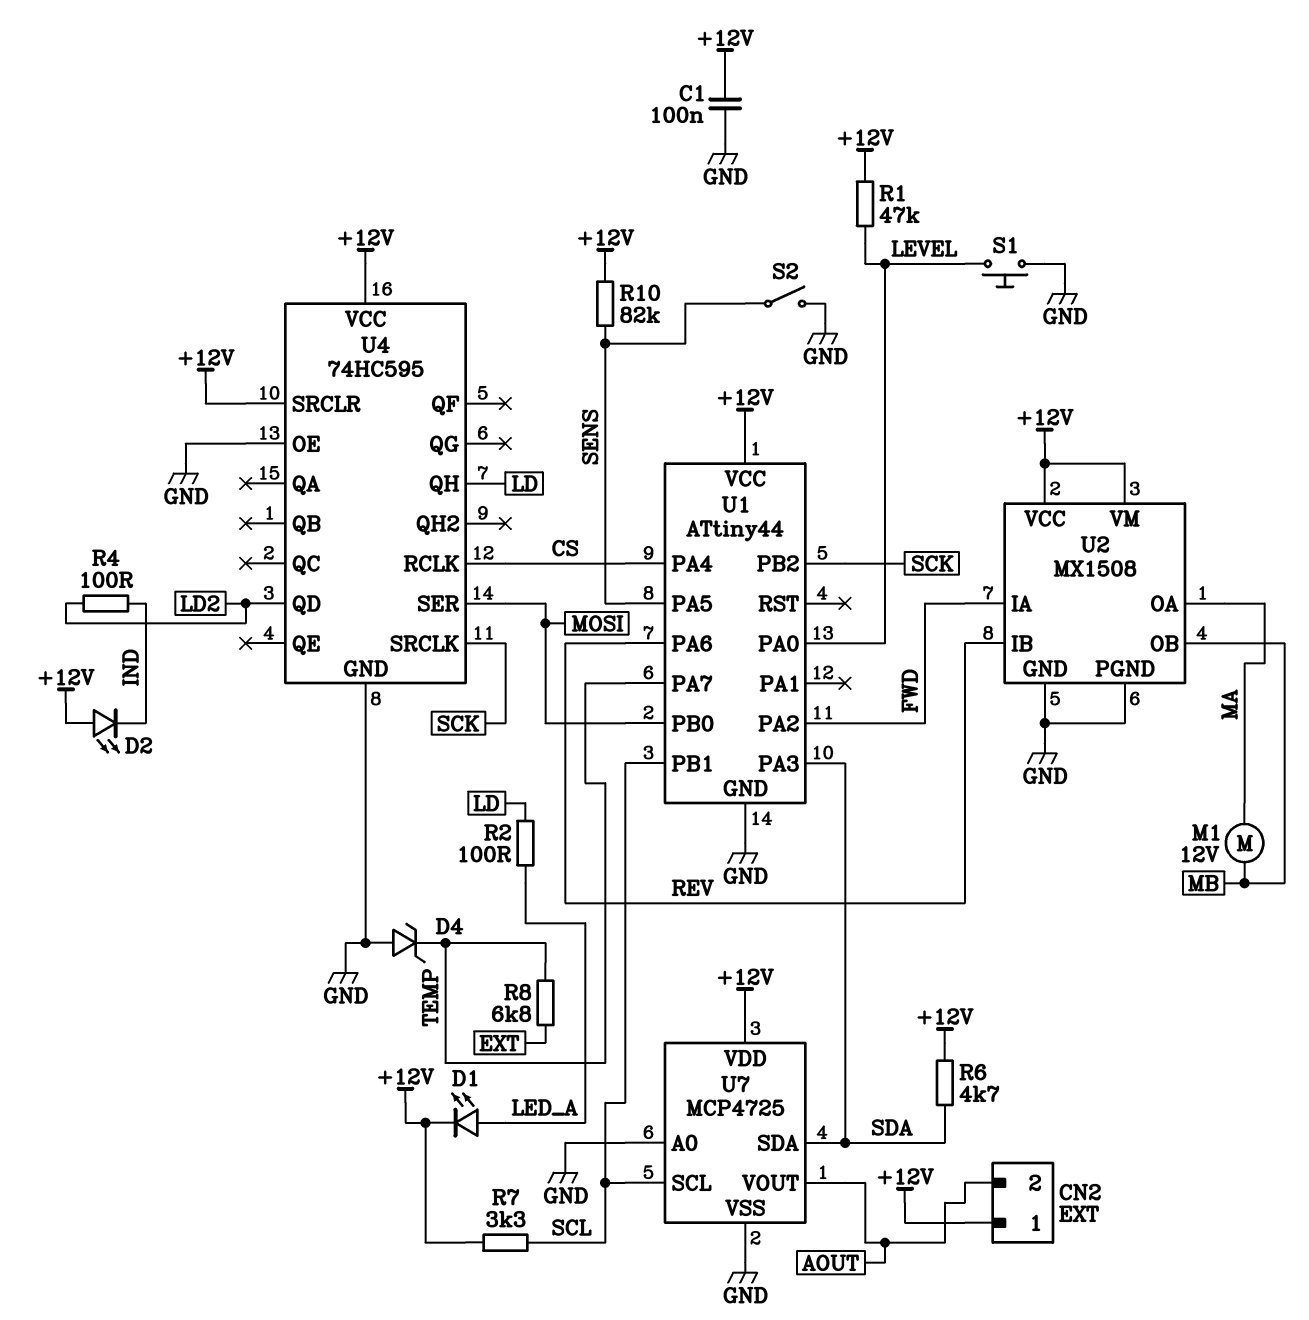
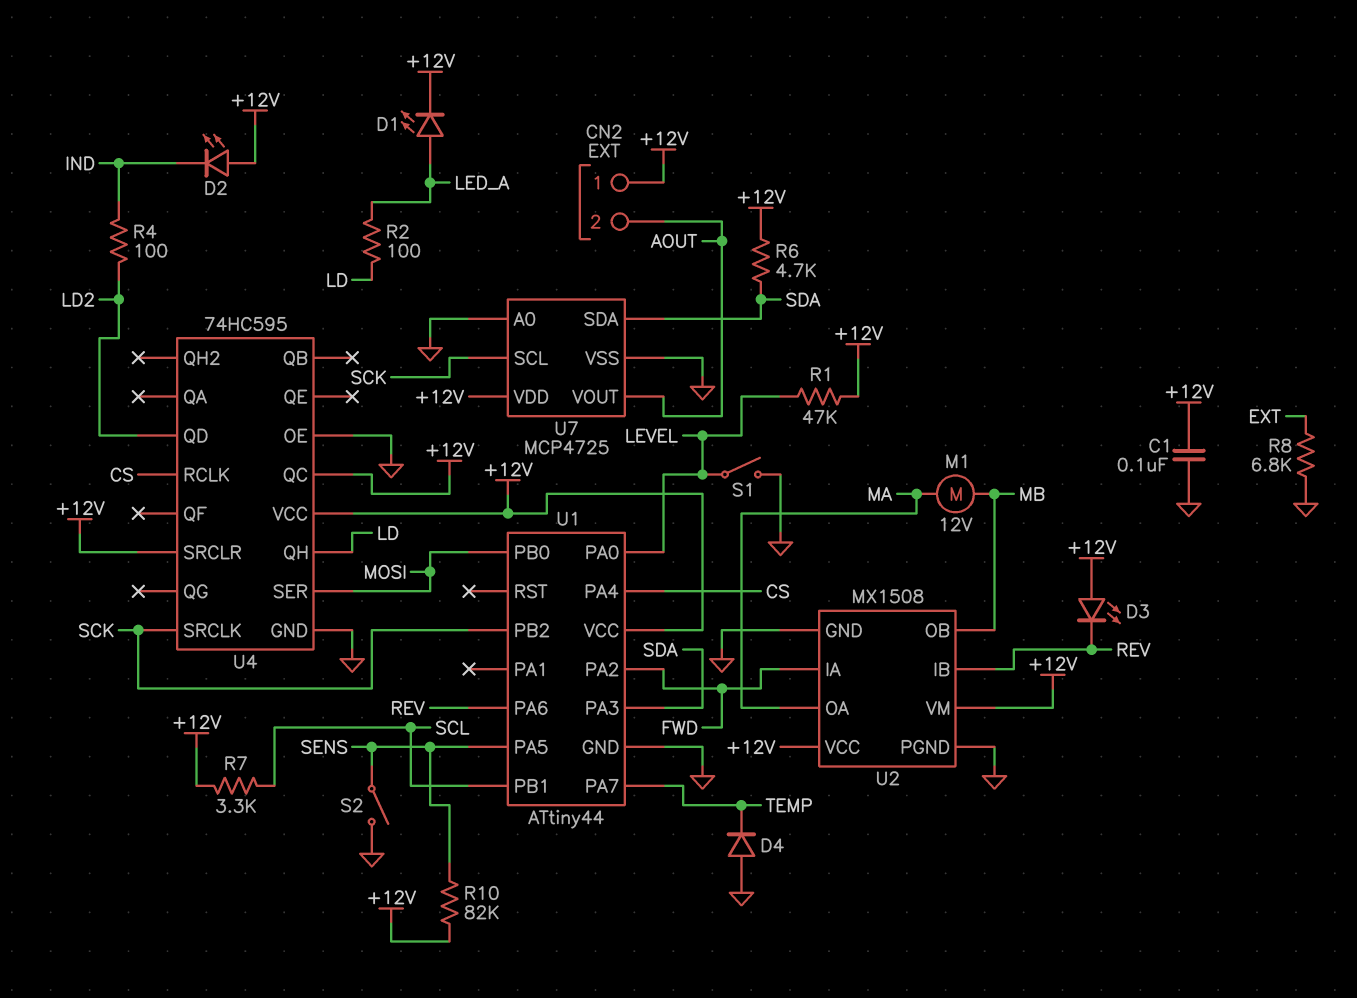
D3: none -> LED (A +12V, K REV)
D4: zener (A GND, K TEMP) -> diode (A GND, K TEMP)
R8: 6.8k (EXT, TEMP) -> 6.8k (EXT, GND)
S1: button (GND, LEVEL) -> switch (GND, LEVEL)
U4 pin QC: none -> +12V
U7 pin SCL: SCL -> SCK

